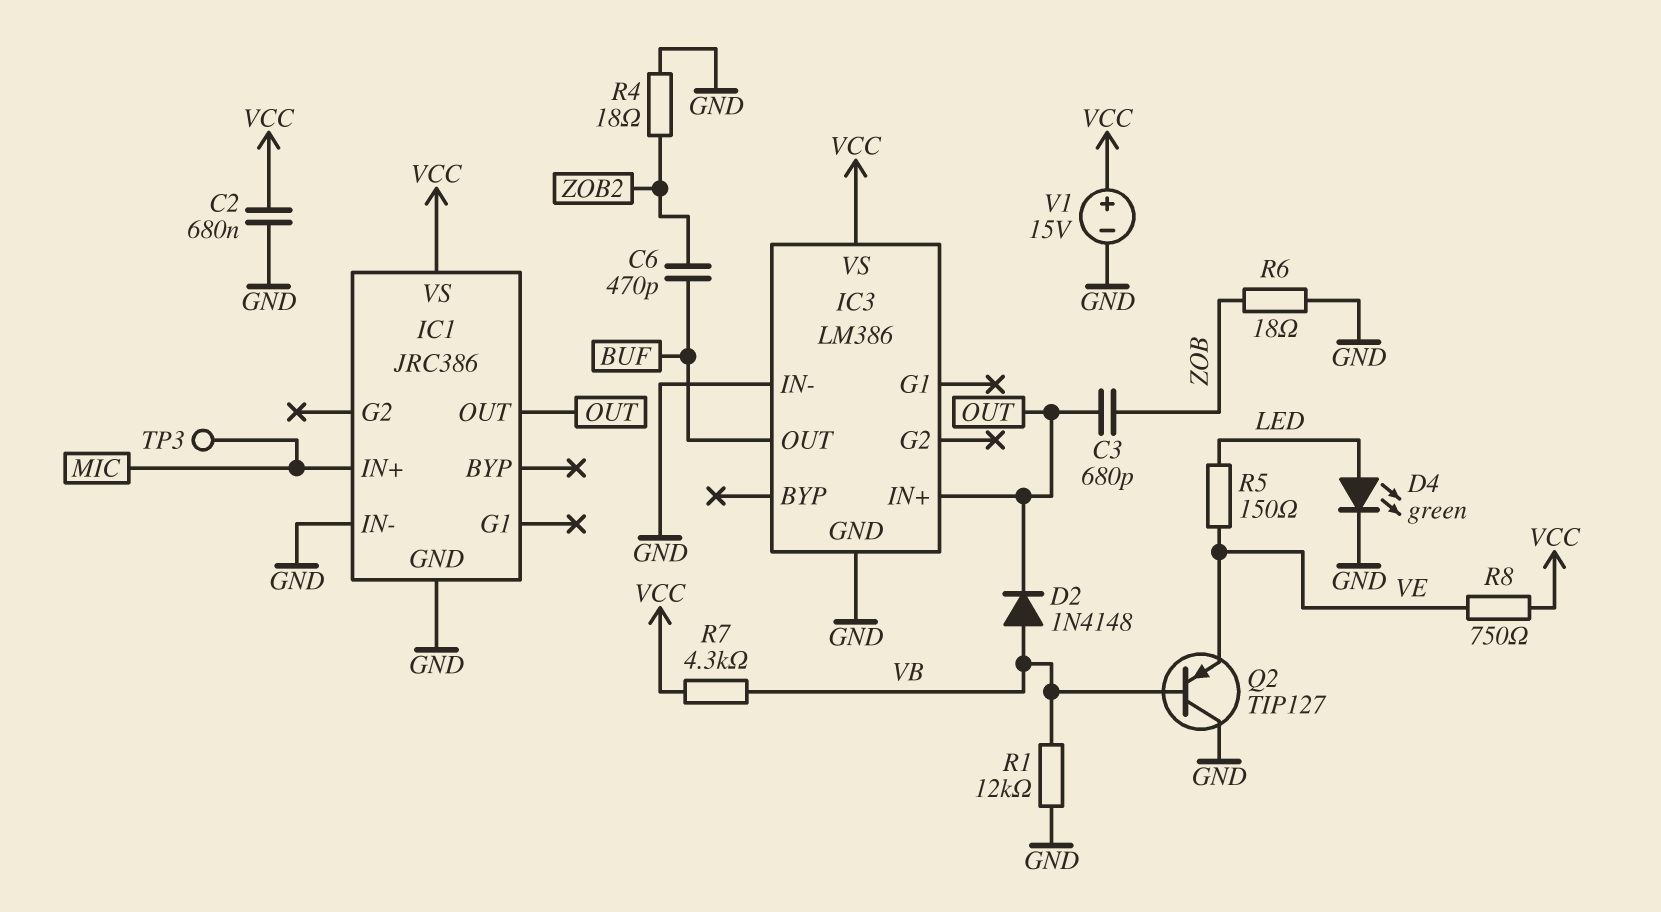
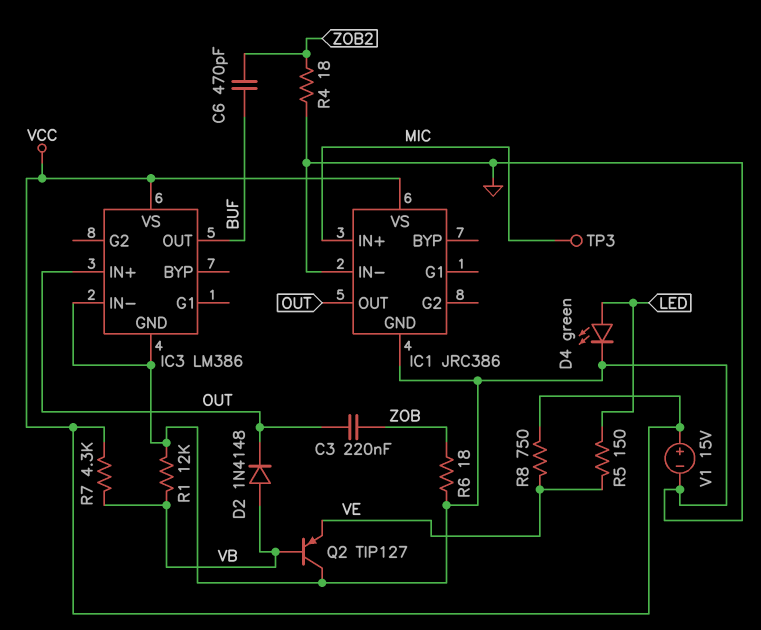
C2: 680nF (GND, VCC) -> none
C3: 680pF (OUT, ZOB) -> 220nF (OUT, ZOB)

